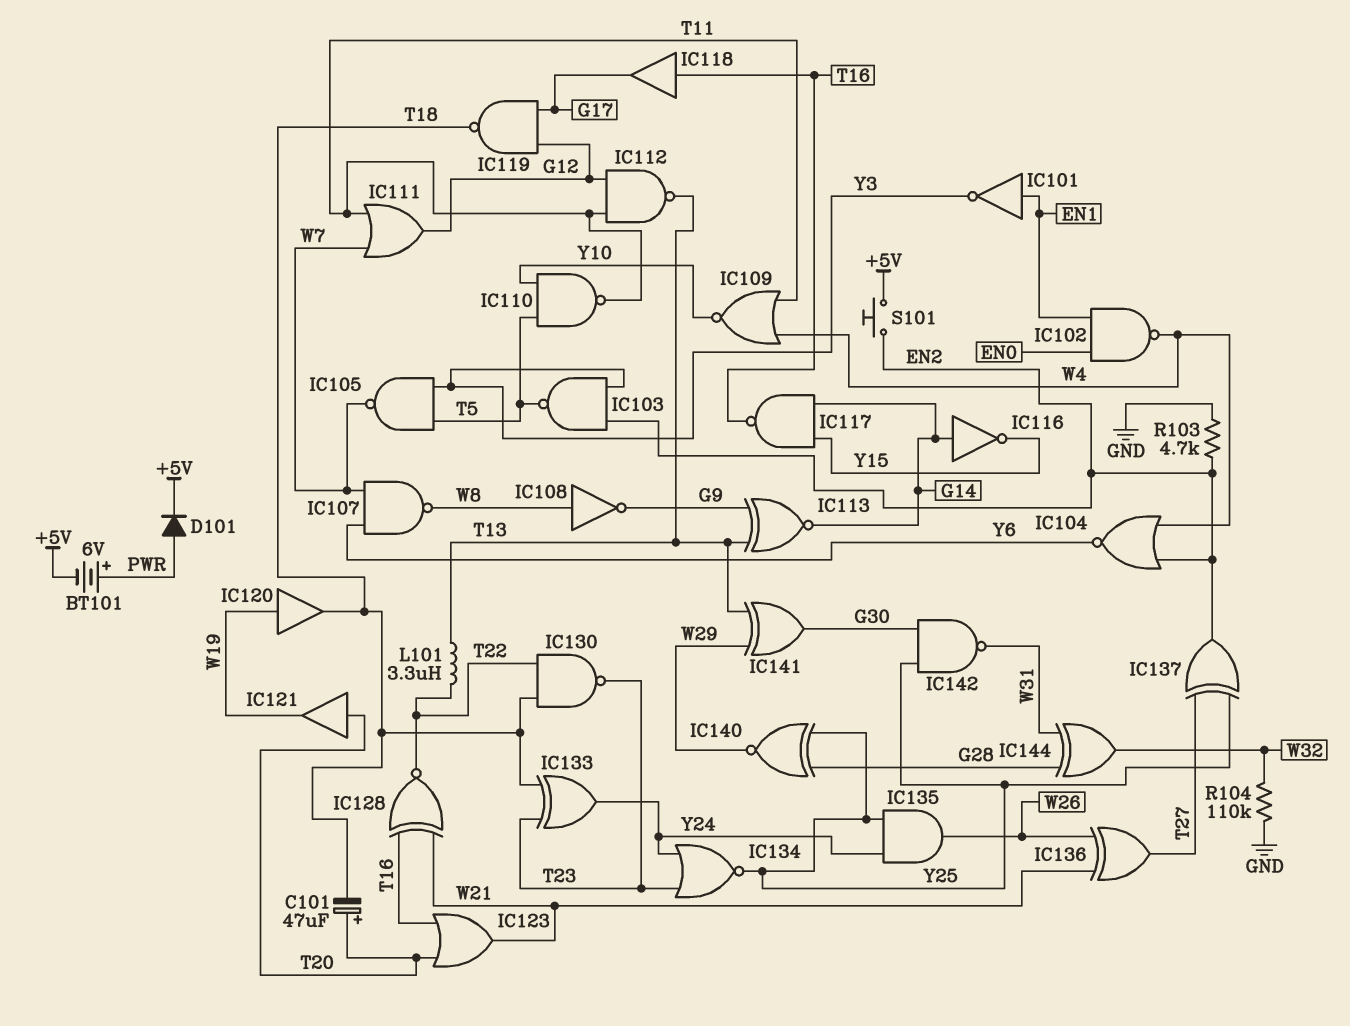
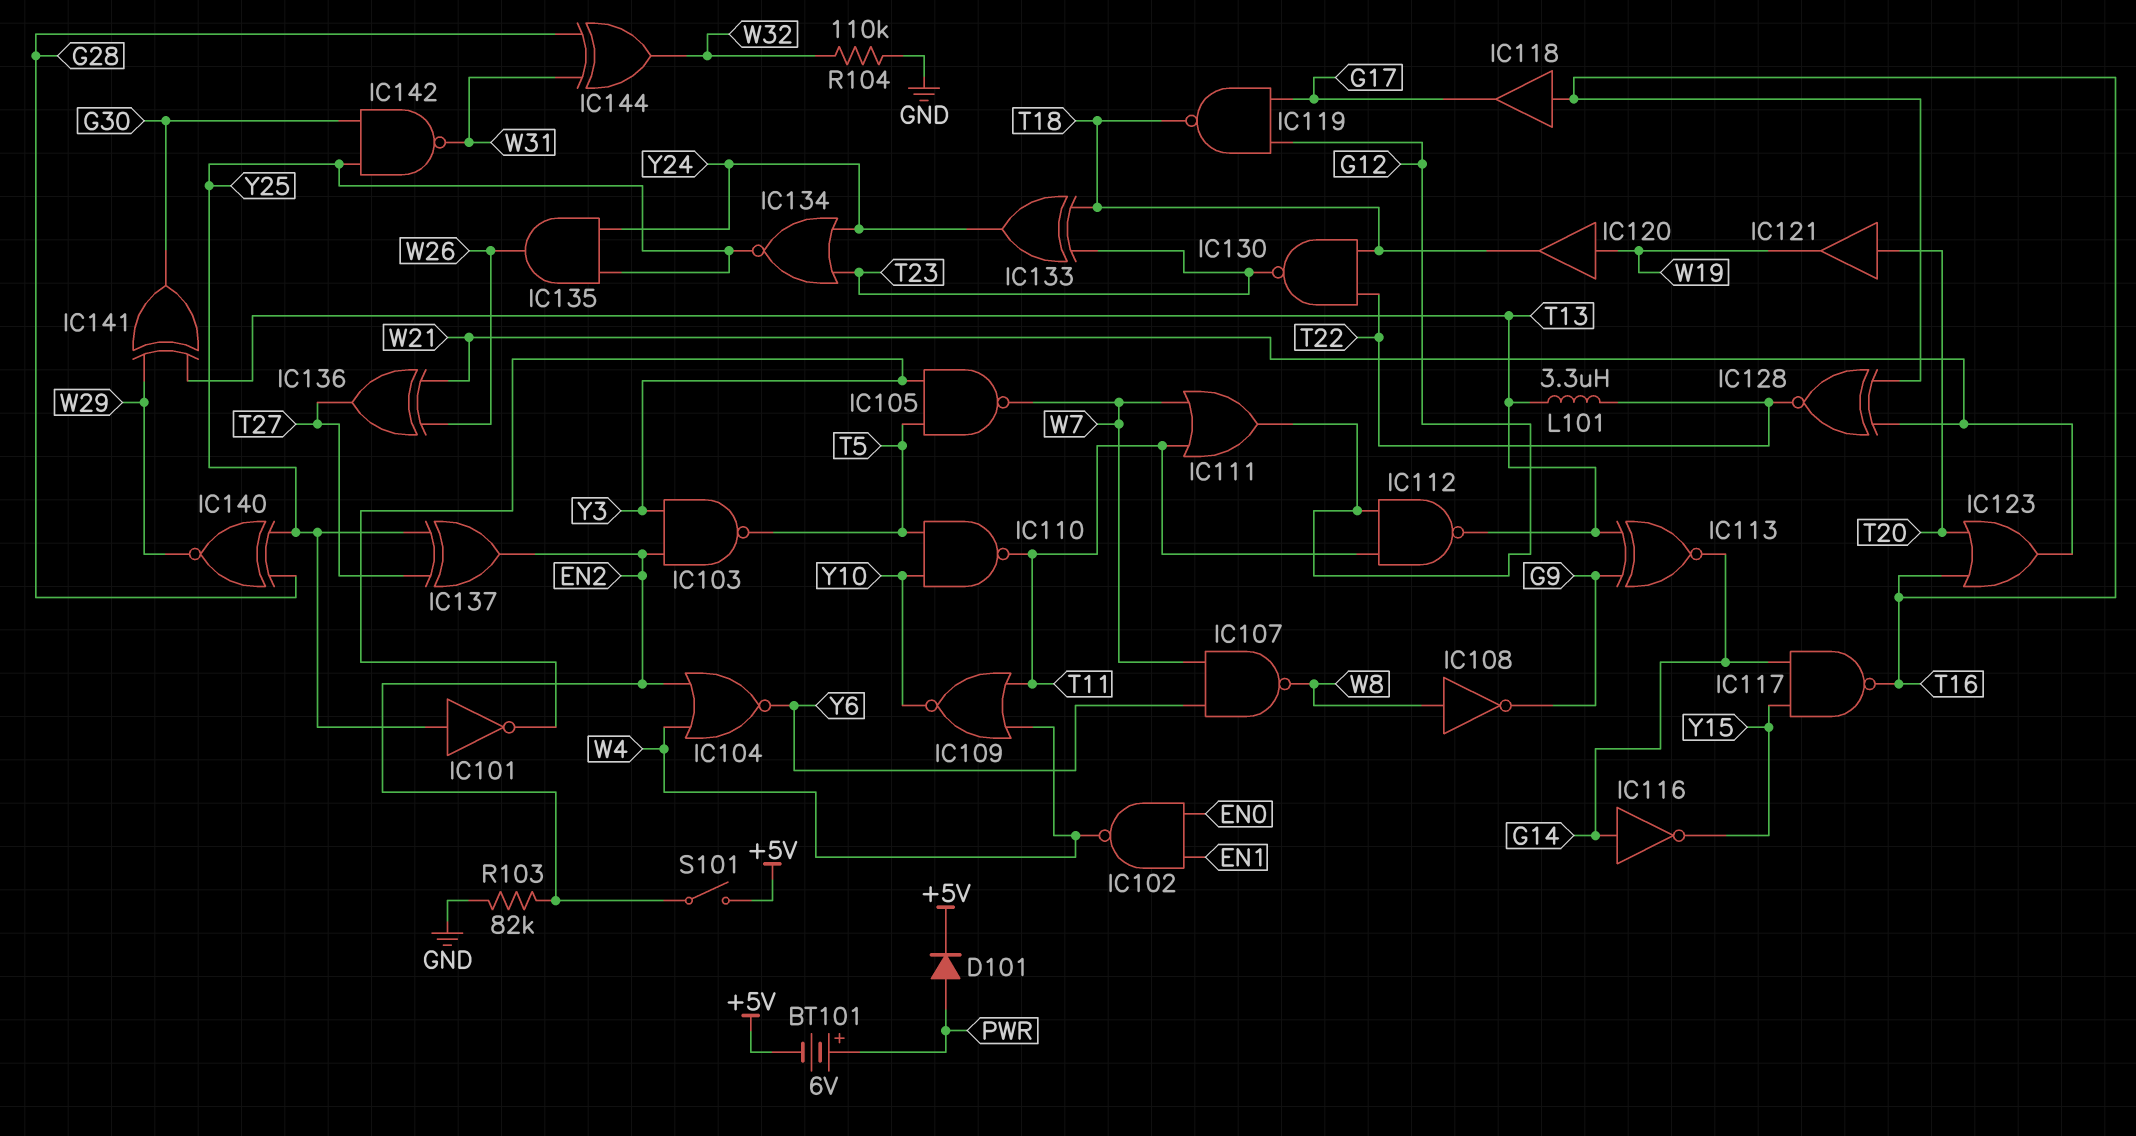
C101: 47uF (plus T20, minus T18) -> none
IC101: NOT (in EN1, out Y3) -> NOT (in Y25, out Y3)
R103: 4.7k (EN2, GND) -> 82k (EN2, GND)
S101: button (+5V, EN2) -> switch (+5V, EN2)

